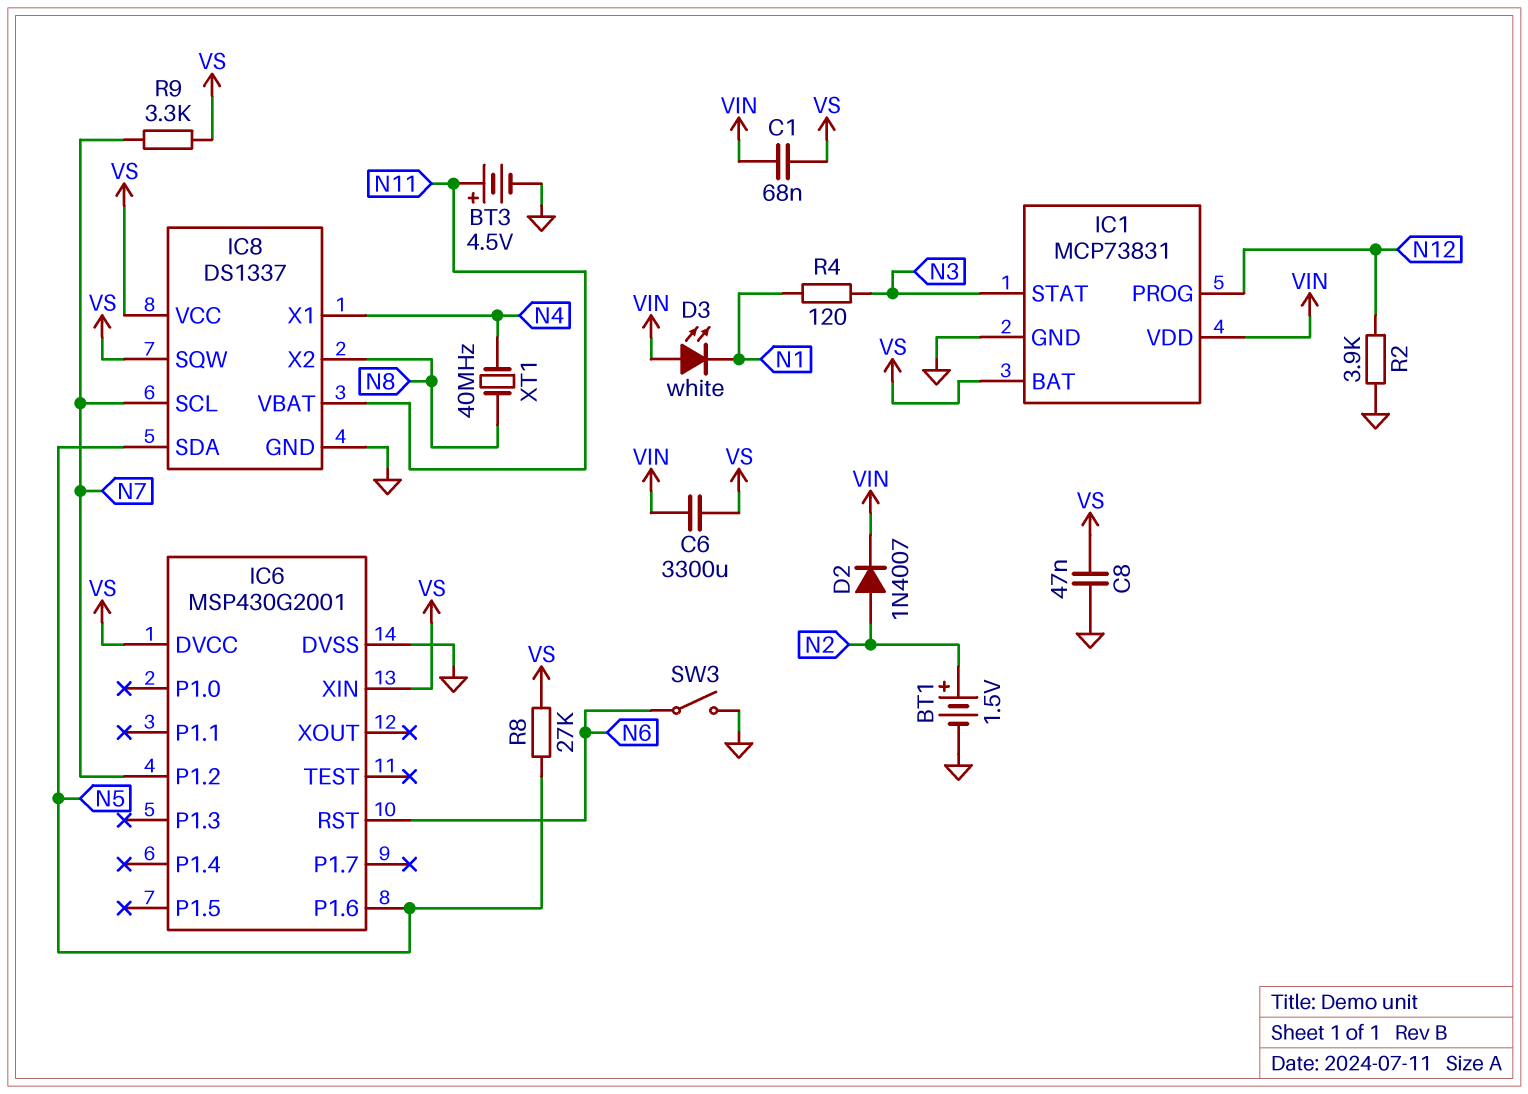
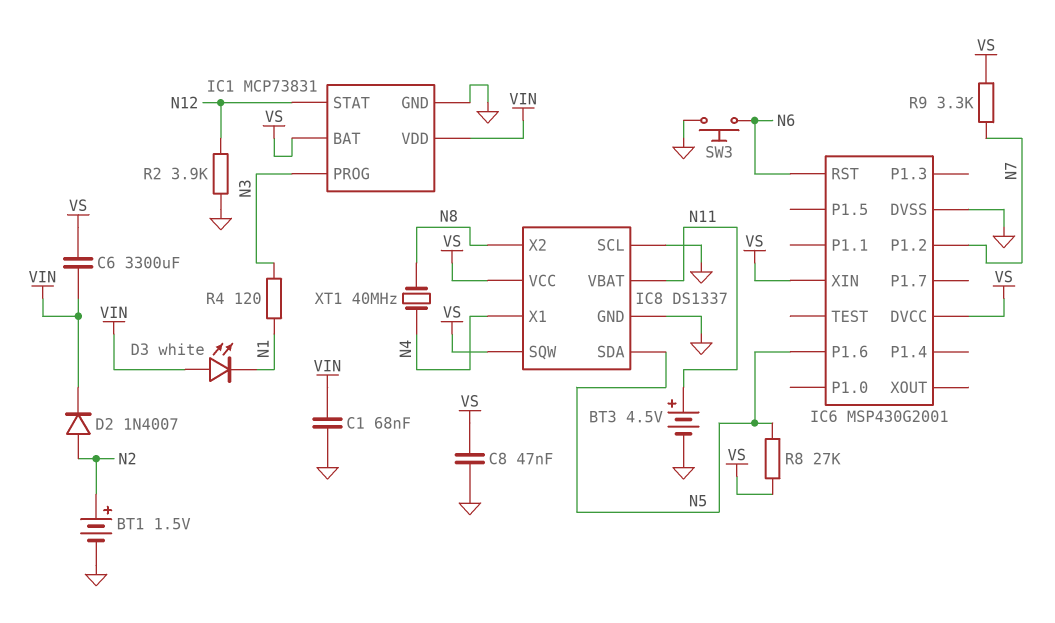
C1: 68nF (VIN, VS) -> 68nF (GND, VIN)
IC1 pin PROG: N12 -> N3
IC1 pin STAT: N3 -> N12
IC8 pin SCL: N7 -> GND
SW3: switch (GND, N6) -> button (GND, N6)

